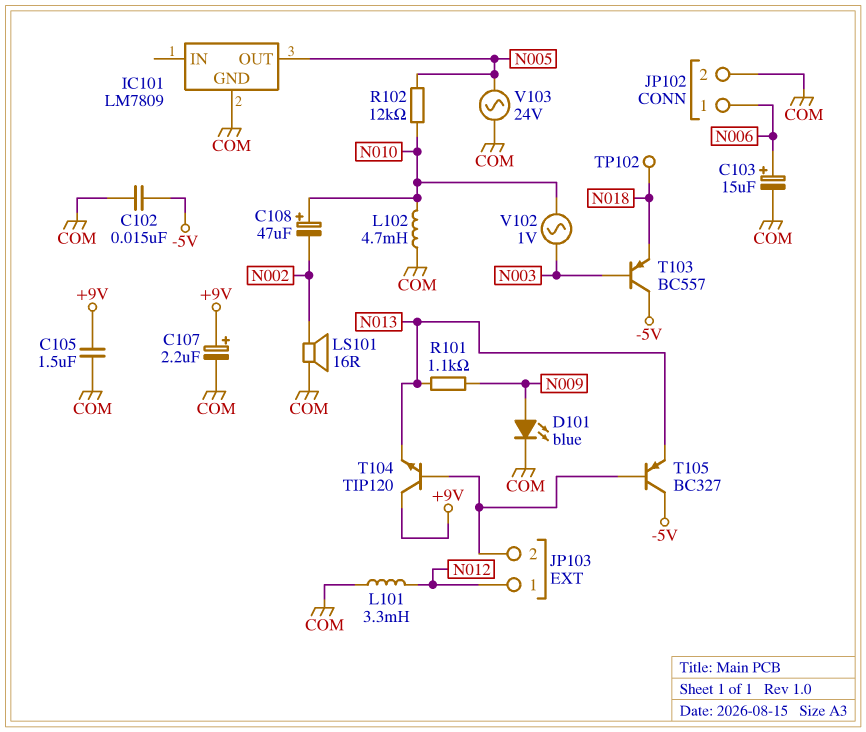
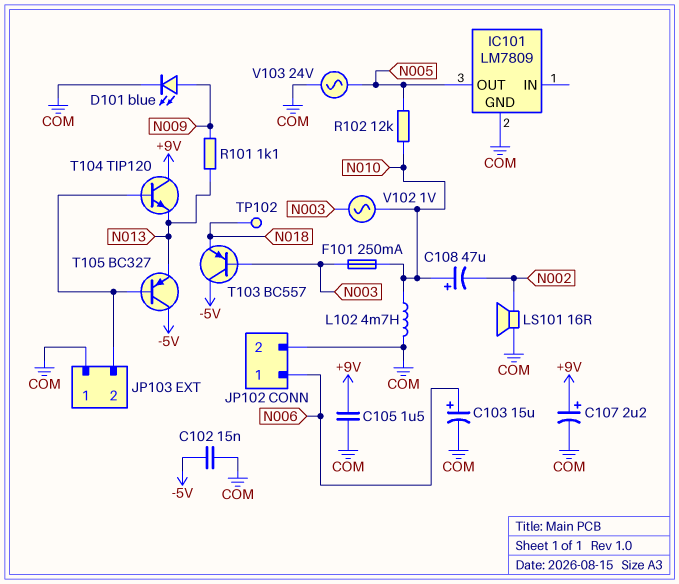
F101: none -> 250mA (N003, N010)
JP103 pin 1: N012 -> COM
L101: 3.3mH (COM, N012) -> none

